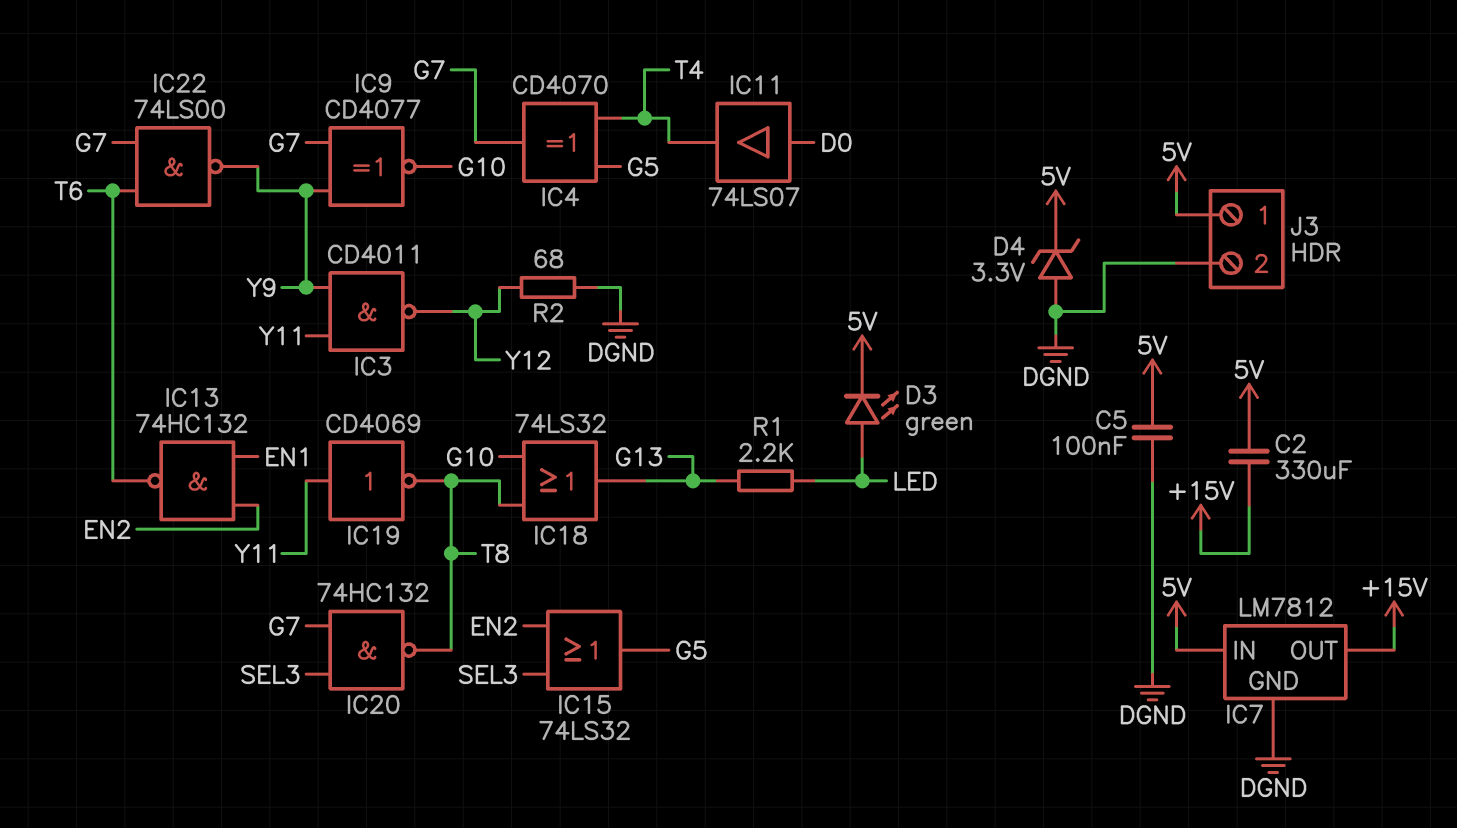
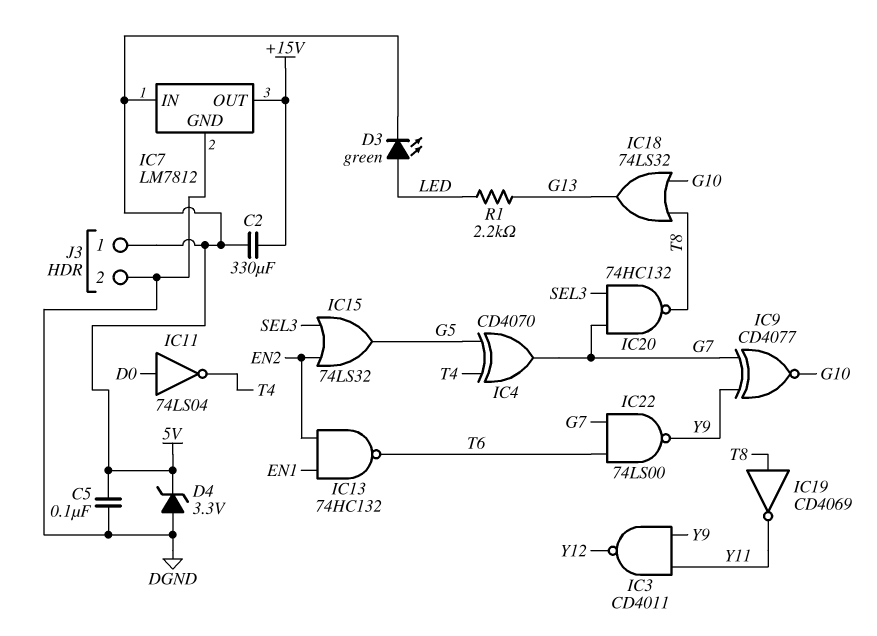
IC11: buffer 74LS07 (in D0, out T4) -> NOT 74LS04 (in D0, out T4)
IC19: NOT CD4069 (in Y11, out T8) -> NOT CD4069 (in T8, out Y11)
R2: 68 (DGND, Y12) -> none

